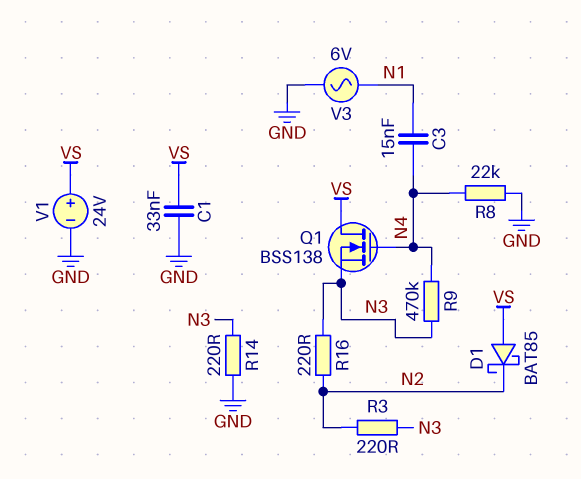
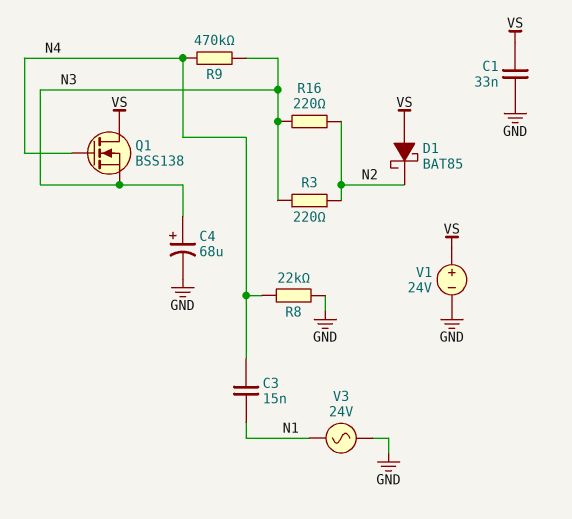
C4: none -> 68uF (plus N3, minus GND)
R14: 220 (GND, N3) -> none
V3: AC 6V (GND, N1) -> AC 24V (GND, N1)

